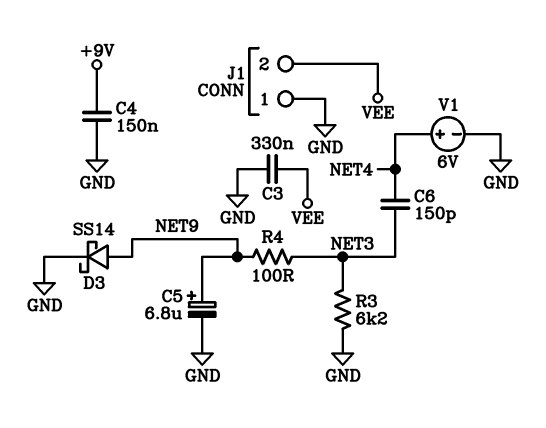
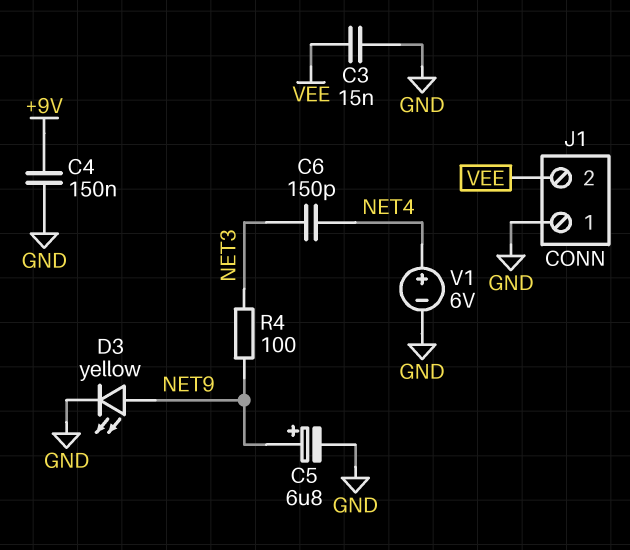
C3: 330nF (GND, VEE) -> 15nF (GND, VEE)
D3: schottky SS14 (A NET9, K GND) -> LED yellow (A NET9, K GND)
R3: 6.2k (GND, NET3) -> none

